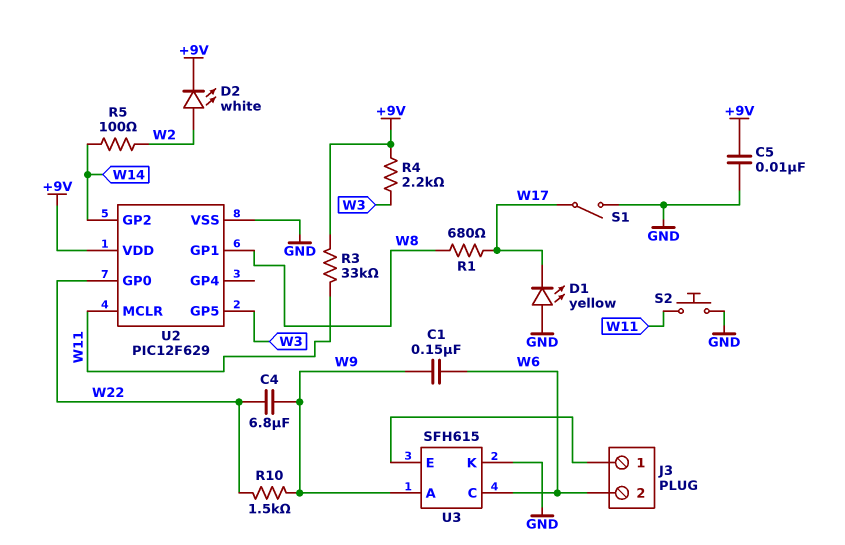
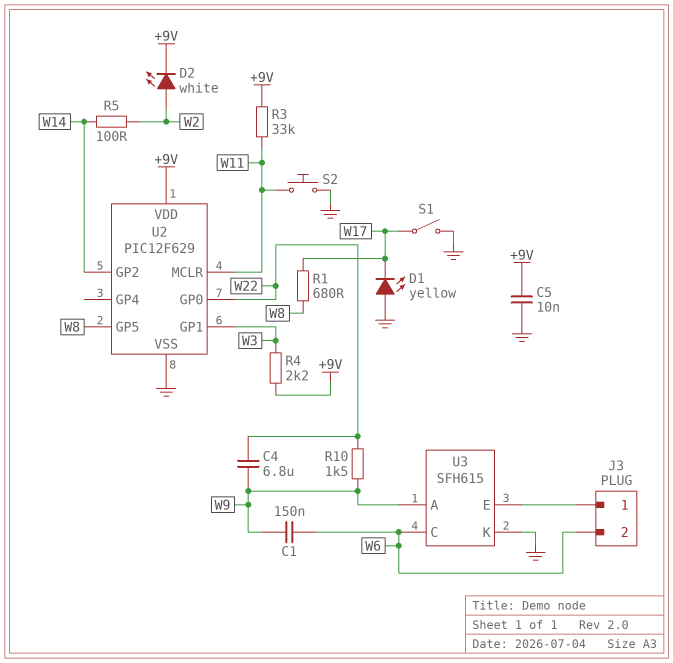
U2 pin GP1: W8 -> W3
U2 pin GP5: W3 -> W8

